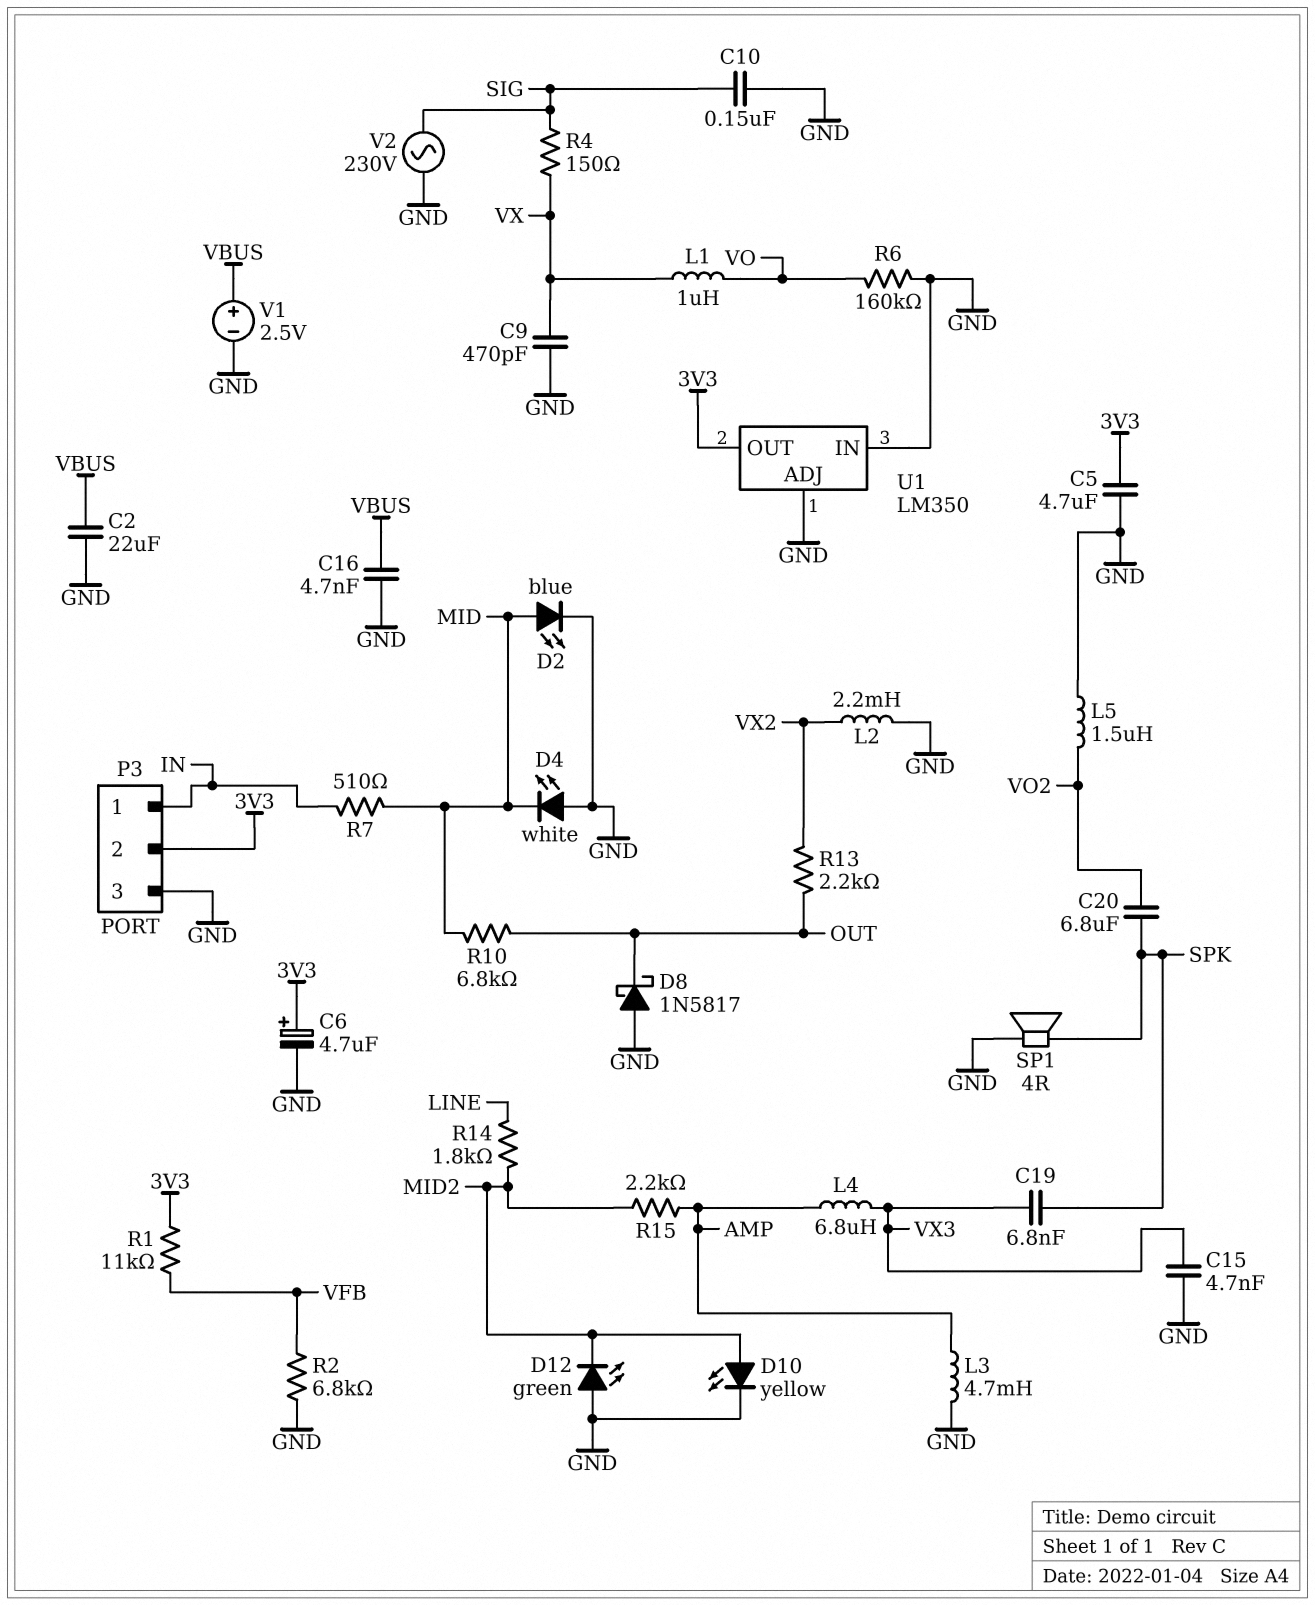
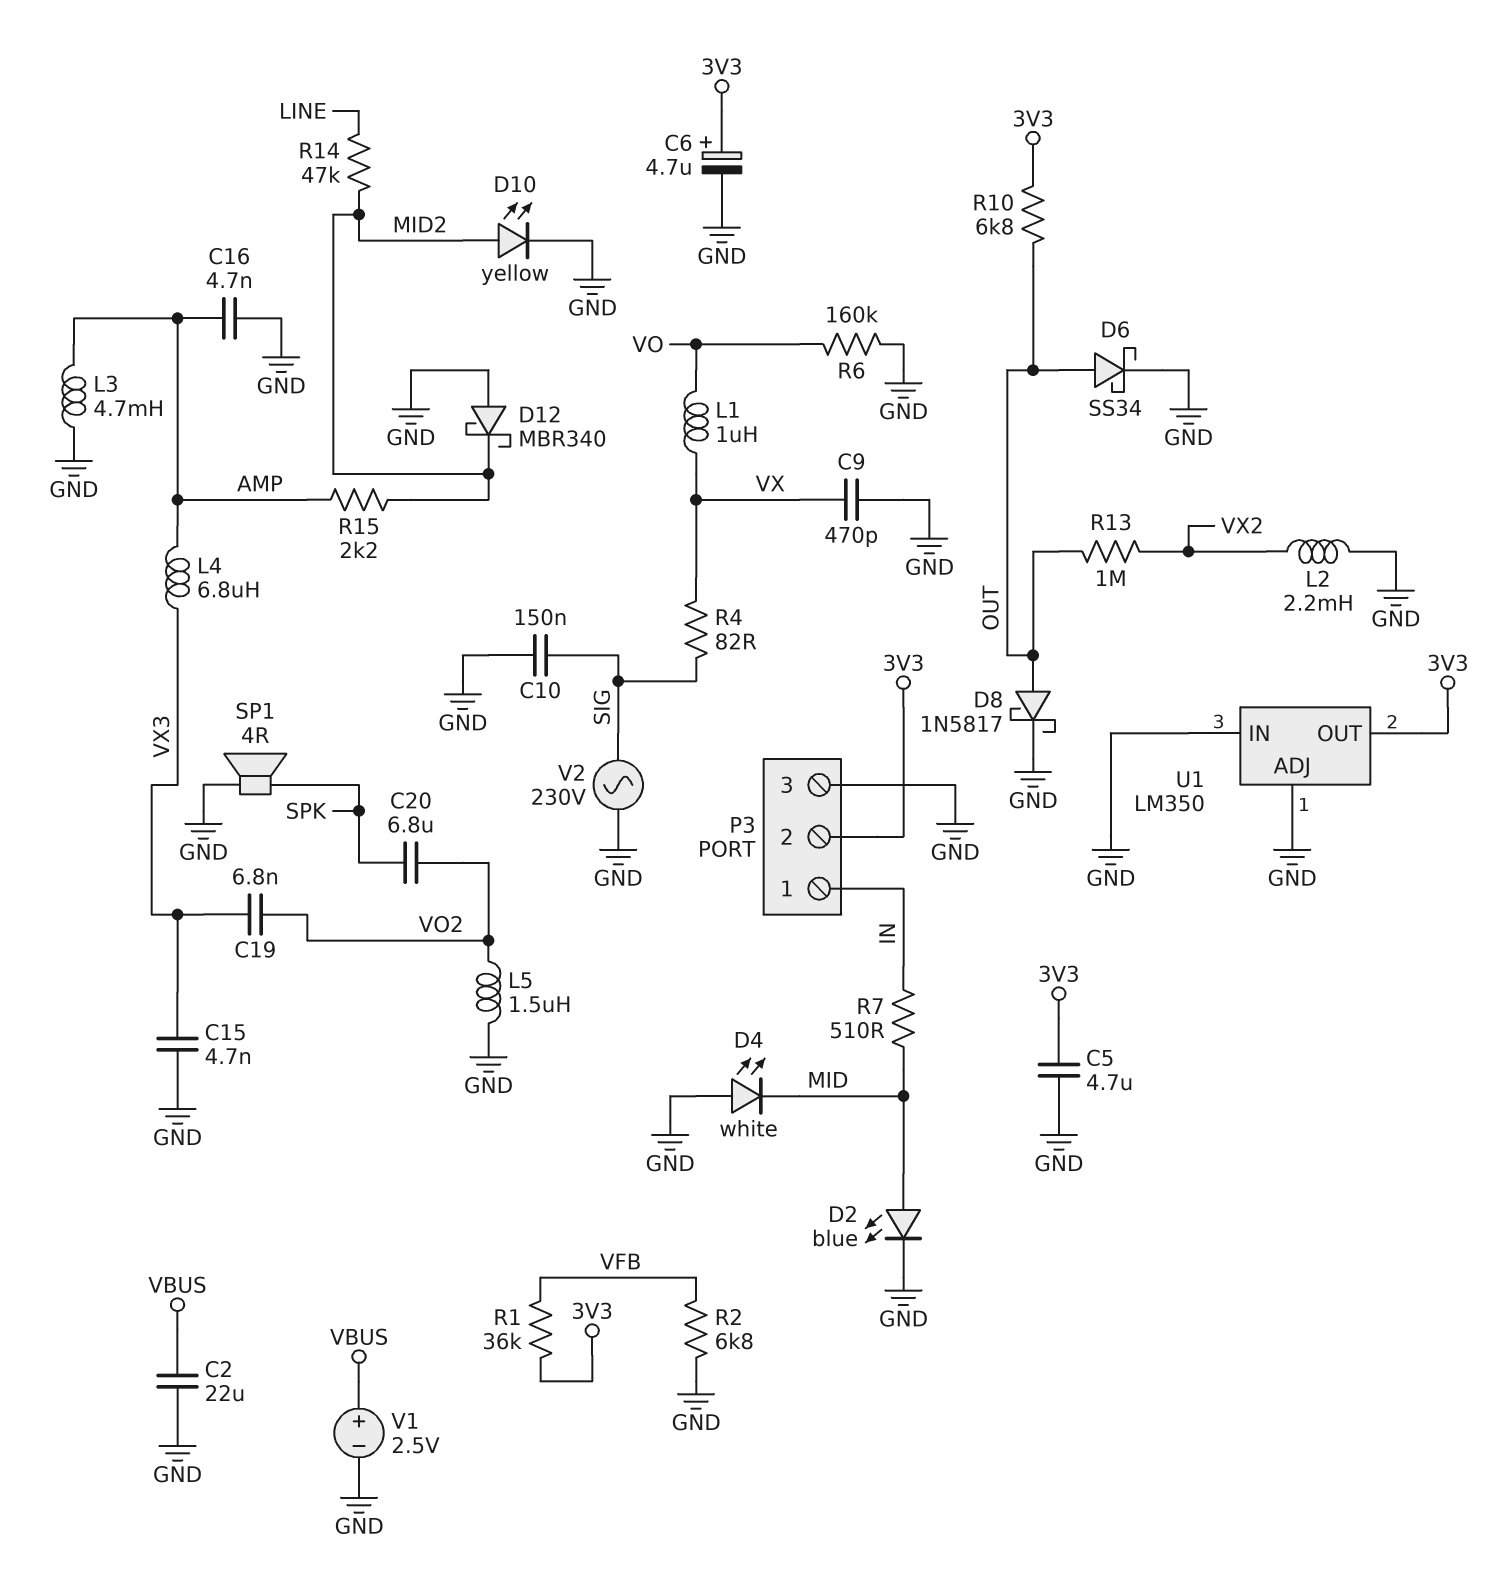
C16: 4.7nF (GND, VBUS) -> 4.7nF (AMP, GND)
C19: 6.8nF (SPK, VX3) -> 6.8nF (VO2, VX3)
D6: none -> schottky SS34 (A OUT, K GND)
D8: schottky 1N5817 (A GND, K OUT) -> schottky 1N5817 (A OUT, K GND)
D12: LED green (A GND, K MID2) -> schottky MBR340 (A GND, K MID2)
R1: 11k (3V3, VFB) -> 36k (3V3, VFB)
R4: 150 (SIG, VX) -> 82 (SIG, VX)
R10: 6.8k (MID, OUT) -> 6.8k (3V3, OUT)
R13: 2.2k (OUT, VX2) -> 1M (OUT, VX2)
R14: 1.8k (LINE, MID2) -> 47k (LINE, MID2)

